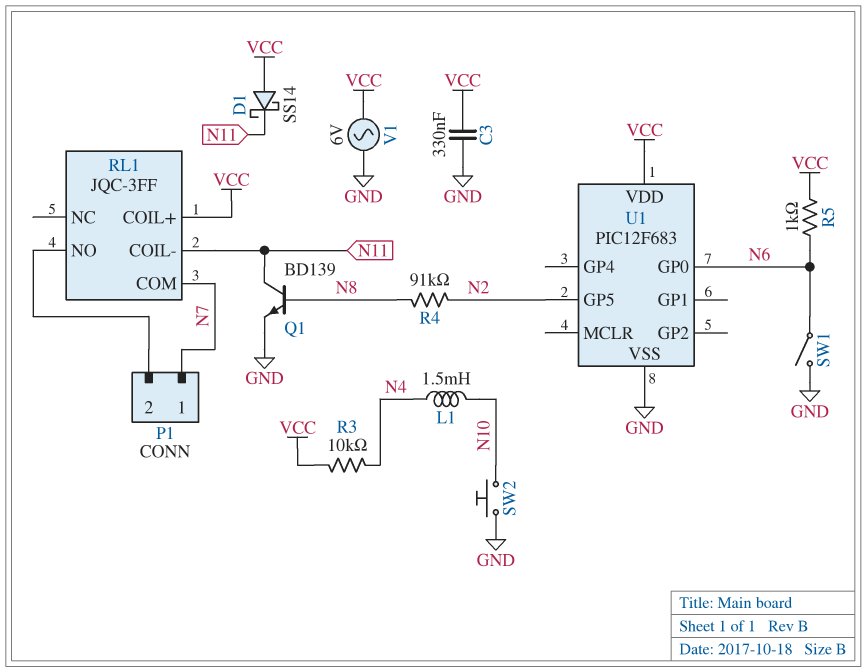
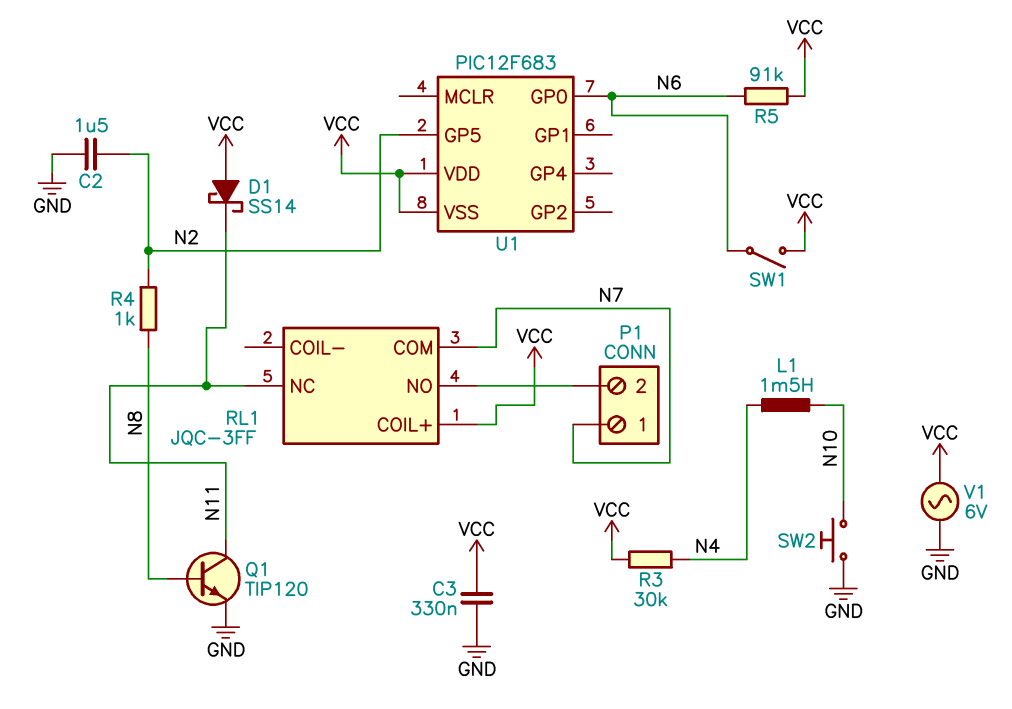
C2: none -> 1.5uF (GND, N2)
Q1: NPN BD139 (B N8, C N11, E GND) -> NPN TIP120 (B N8, C N11, E GND)
R3: 10k (N4, VCC) -> 30k (N4, VCC)
R4: 91k (N2, N8) -> 1k (N2, N8)
R5: 1k (N6, VCC) -> 91k (N6, VCC)
RL1 pin COIL-: N11 -> none
RL1 pin NC: none -> N11
SW1: switch (GND, N6) -> switch (N6, VCC)
U1 pin VSS: GND -> VCC

